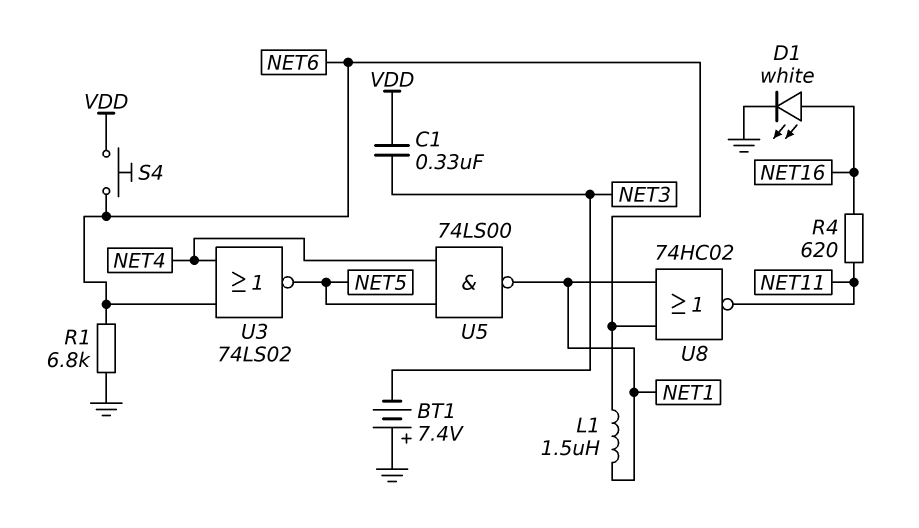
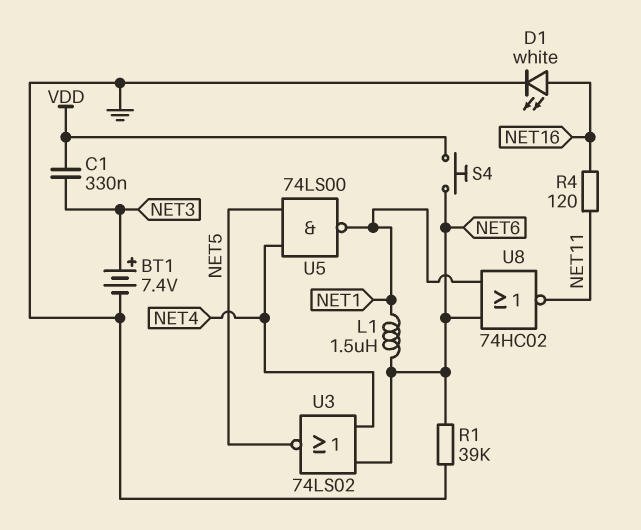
BT1: 7.4V (plus GND, minus NET3) -> 7.4V (plus NET3, minus GND)
R1: 6.8k (GND, NET6) -> 39k (GND, NET6)
R4: 620 (NET11, NET16) -> 120 (NET11, NET16)

